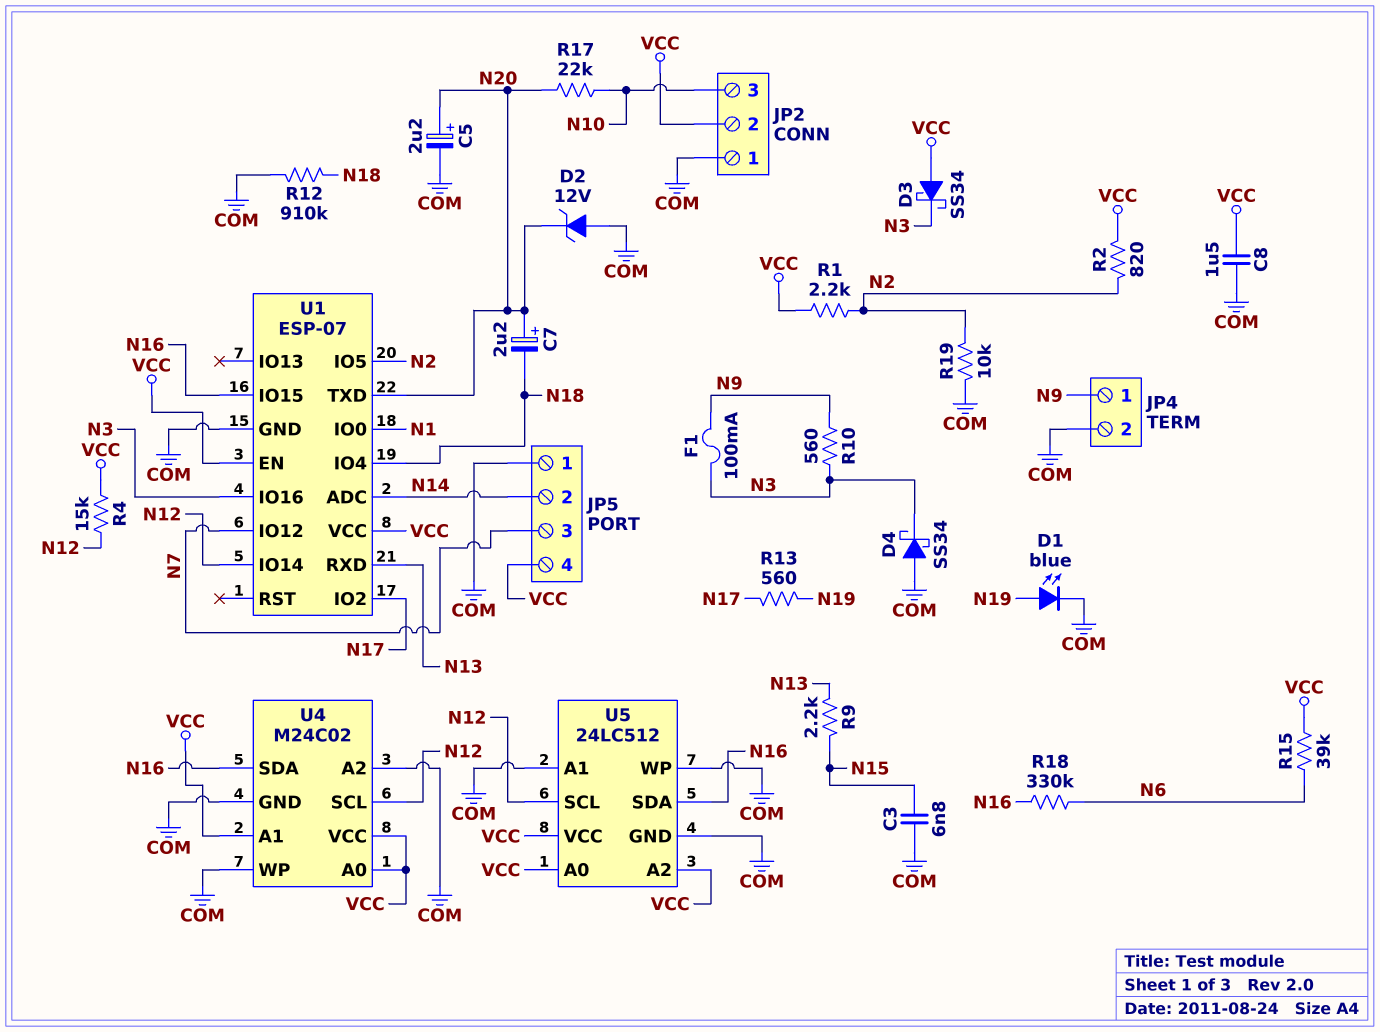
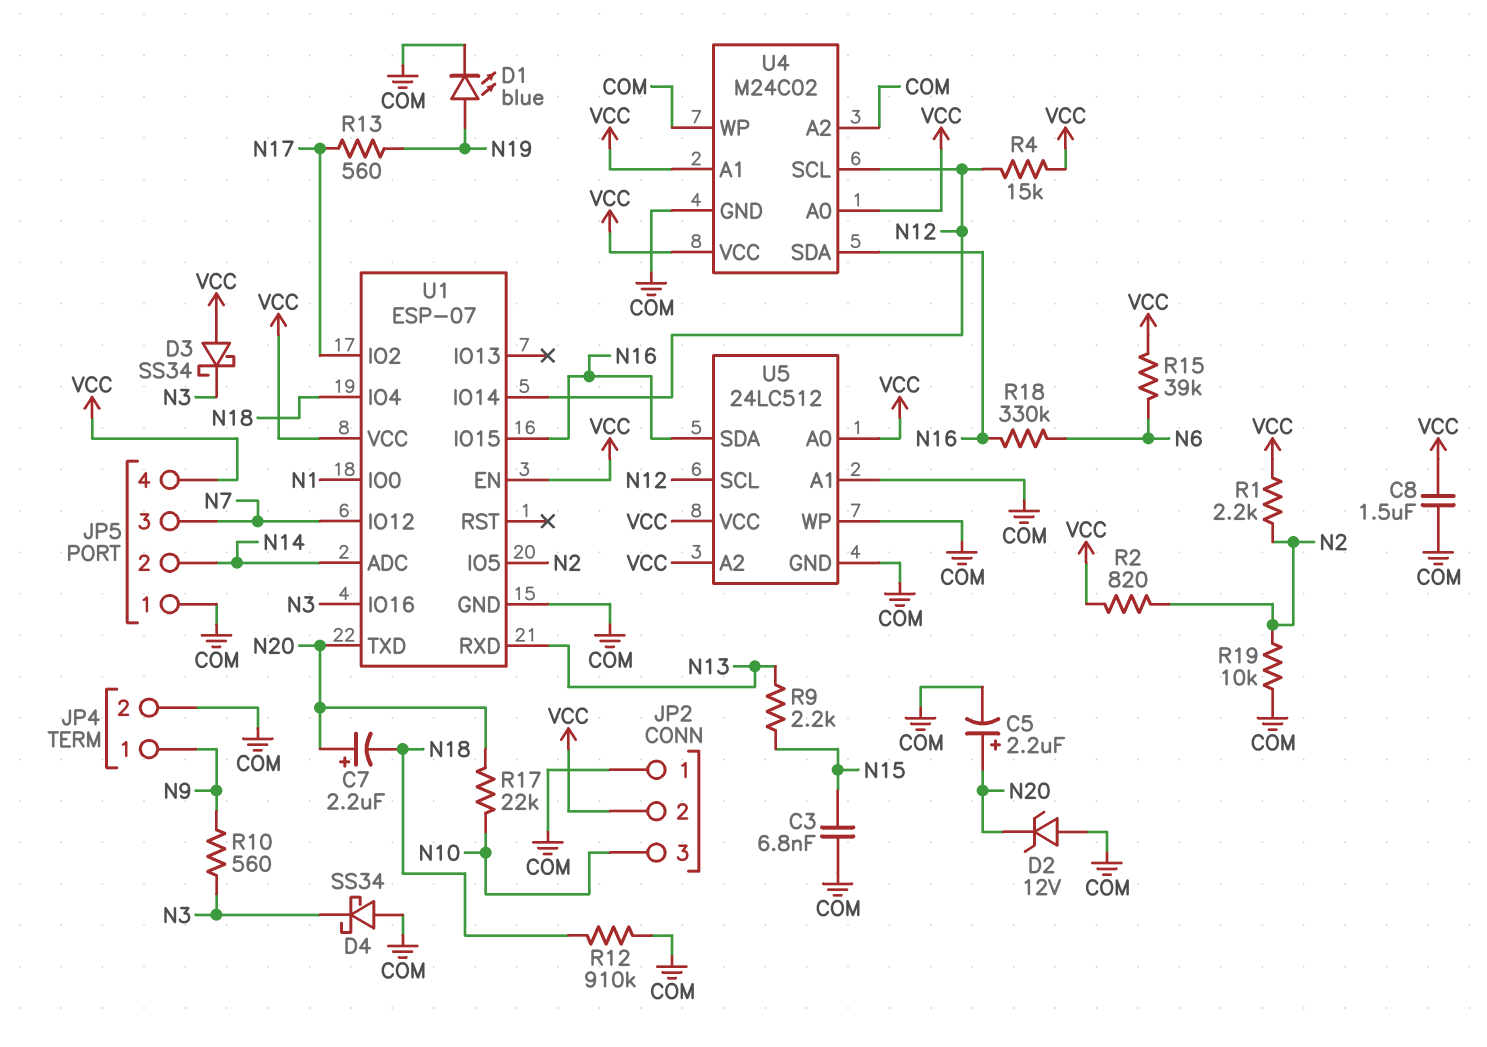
F1: 100mA (N3, N9) -> none

